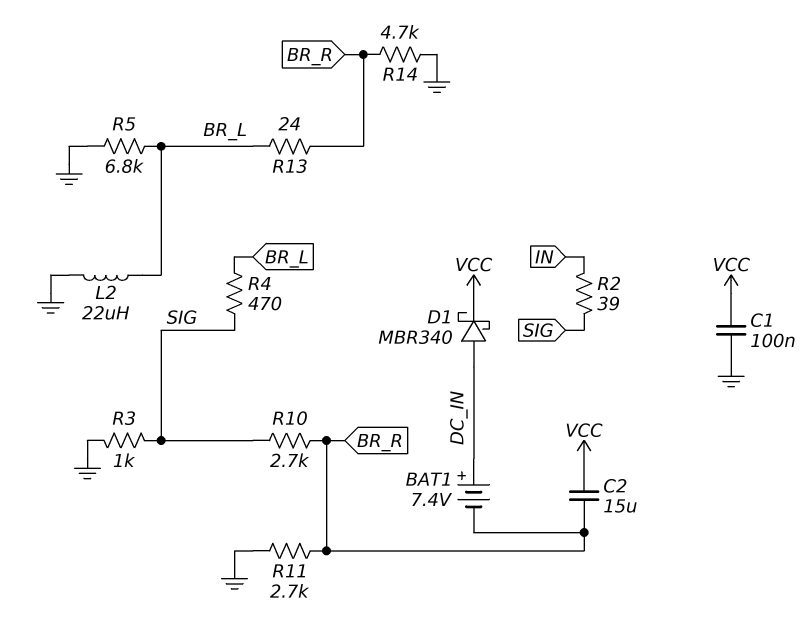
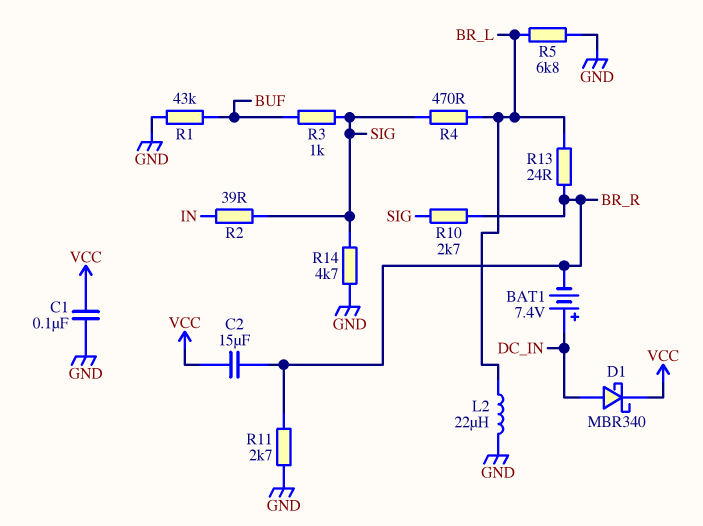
R1: none -> 43k (BUF, GND)
R3: 1k (GND, SIG) -> 1k (BUF, SIG)
R14: 4.7k (BR_R, GND) -> 4.7k (GND, SIG)

